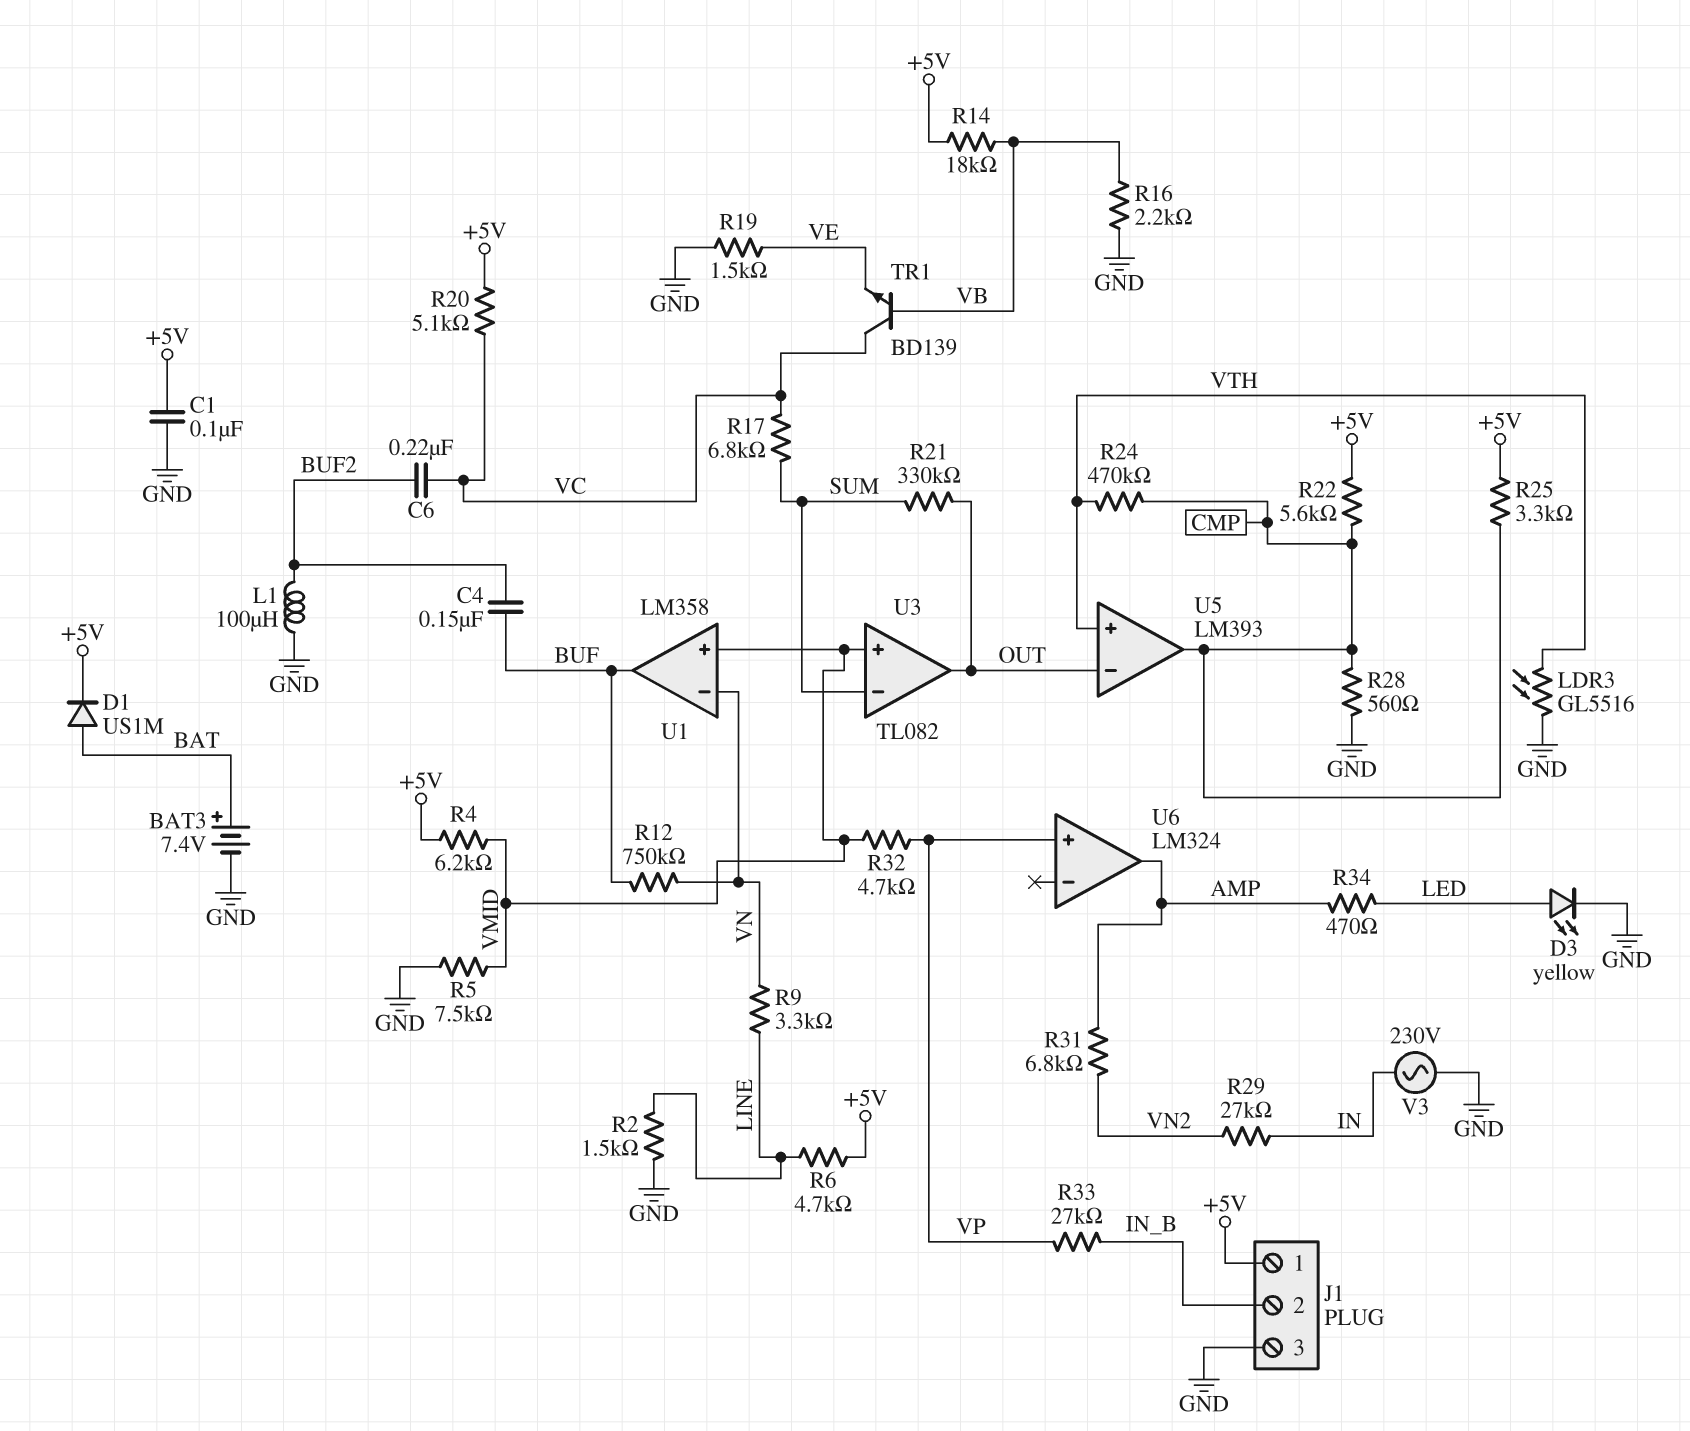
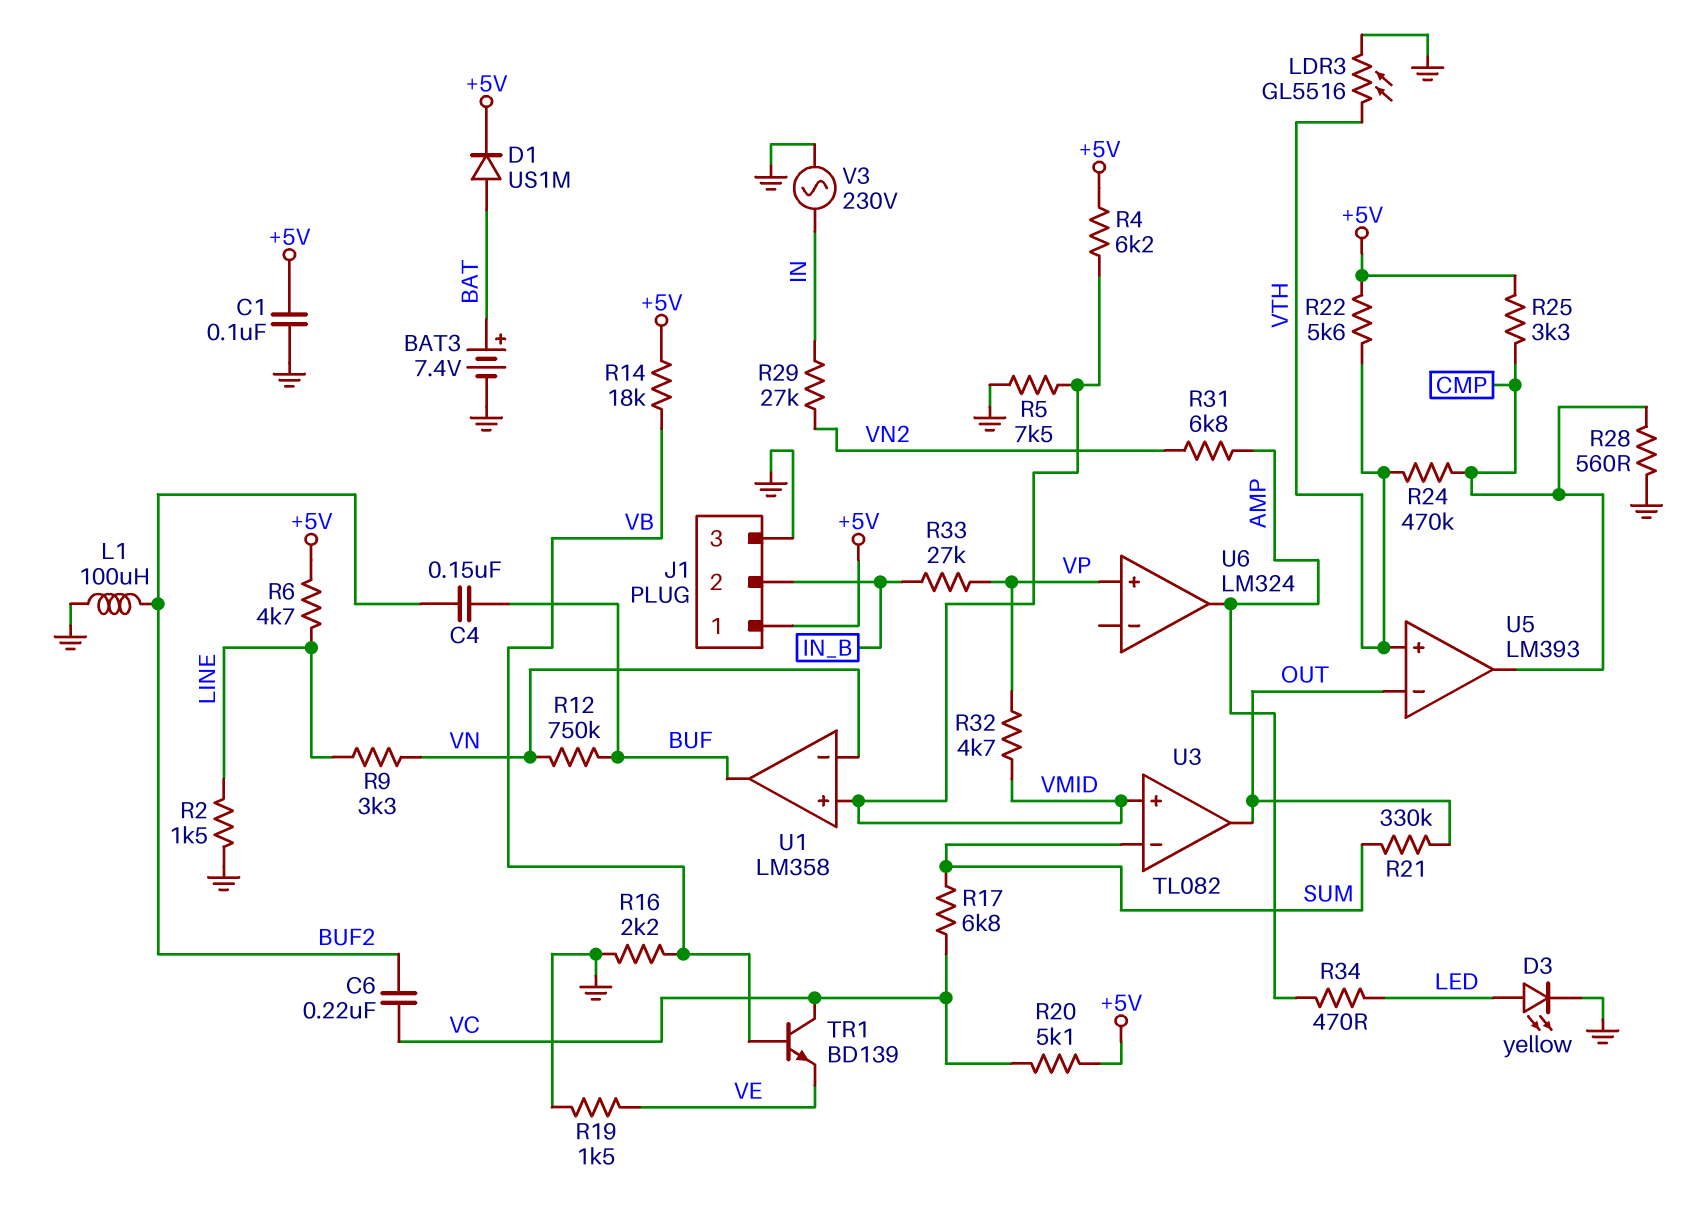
R22: 5.6k (+5V, CMP) -> 5.6k (+5V, VTH)

